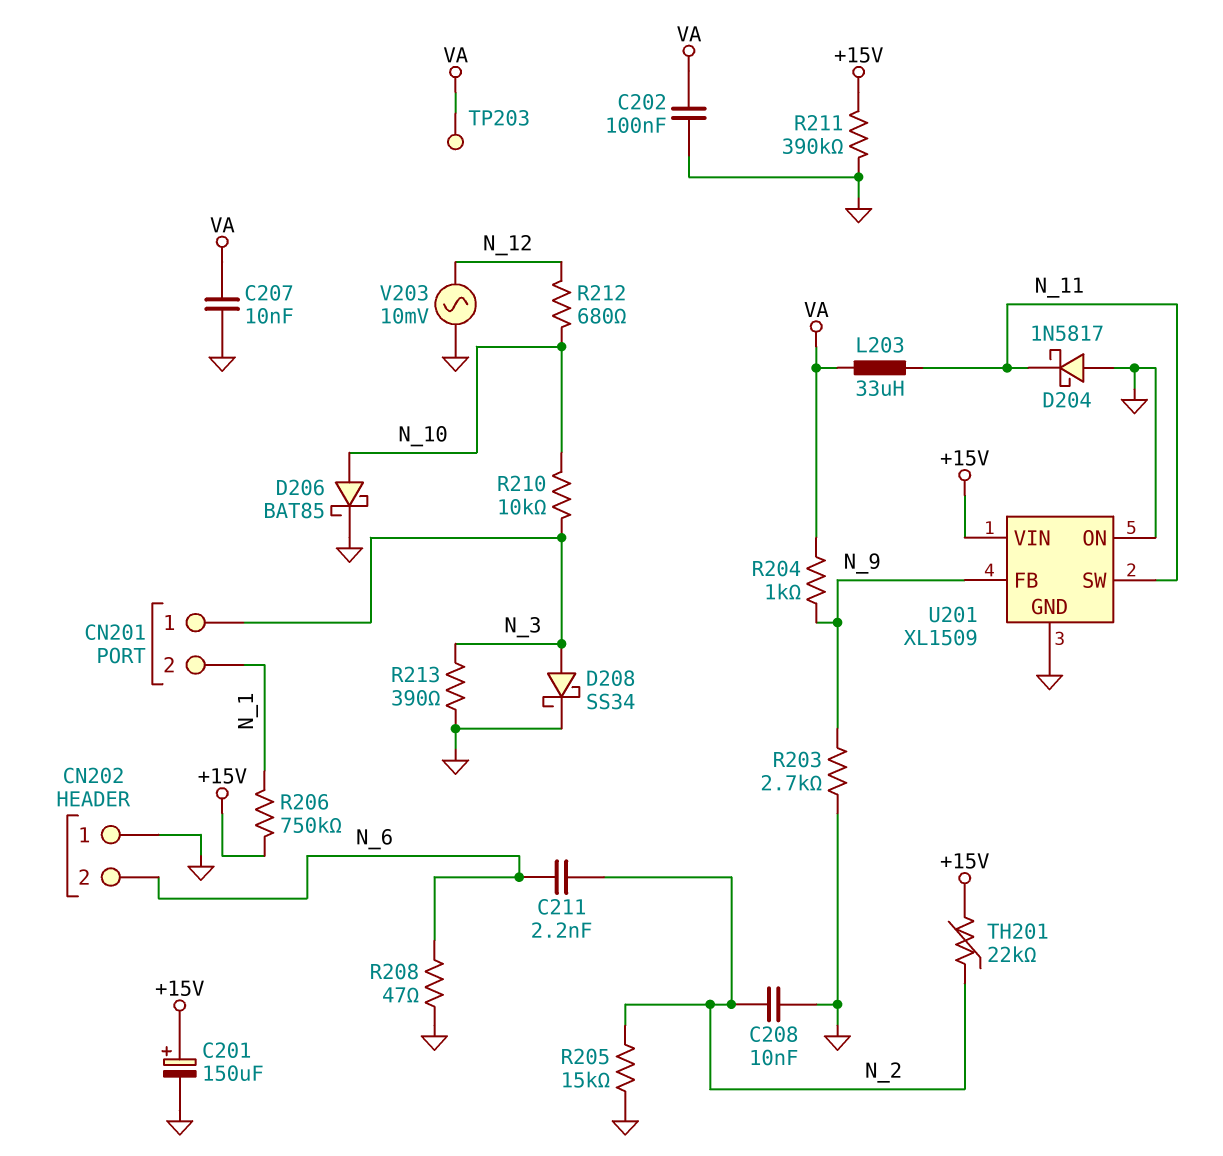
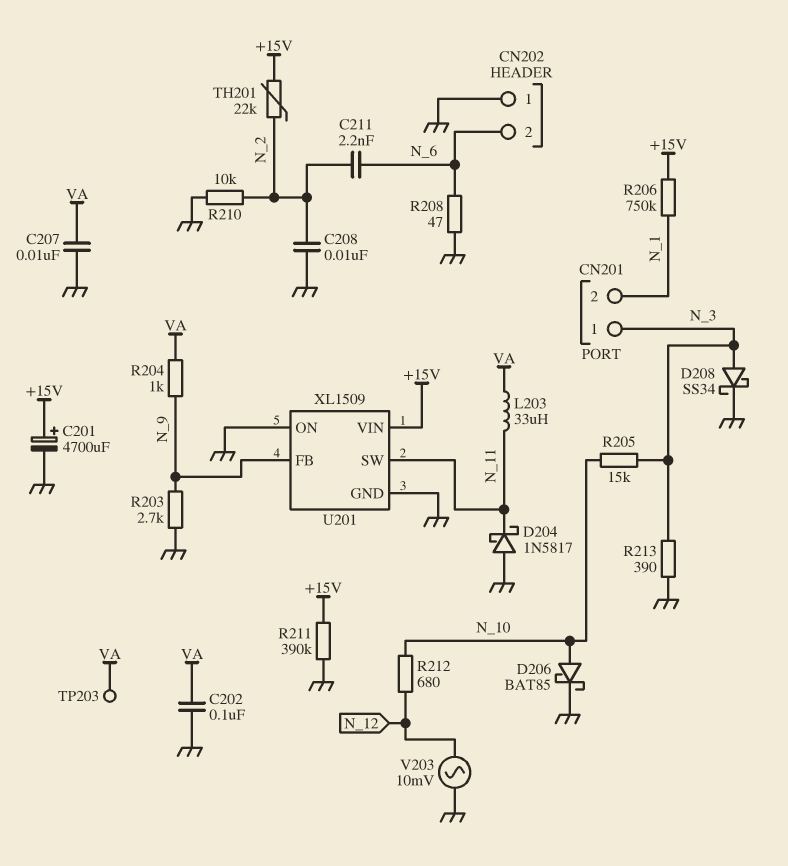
C201: 150uF (plus +15V, minus GND) -> 4700uF (plus +15V, minus GND)
R205: 15k (GND, N_2) -> 15k (N_3, N_10)
R210: 10k (N_3, N_10) -> 10k (GND, N_2)

